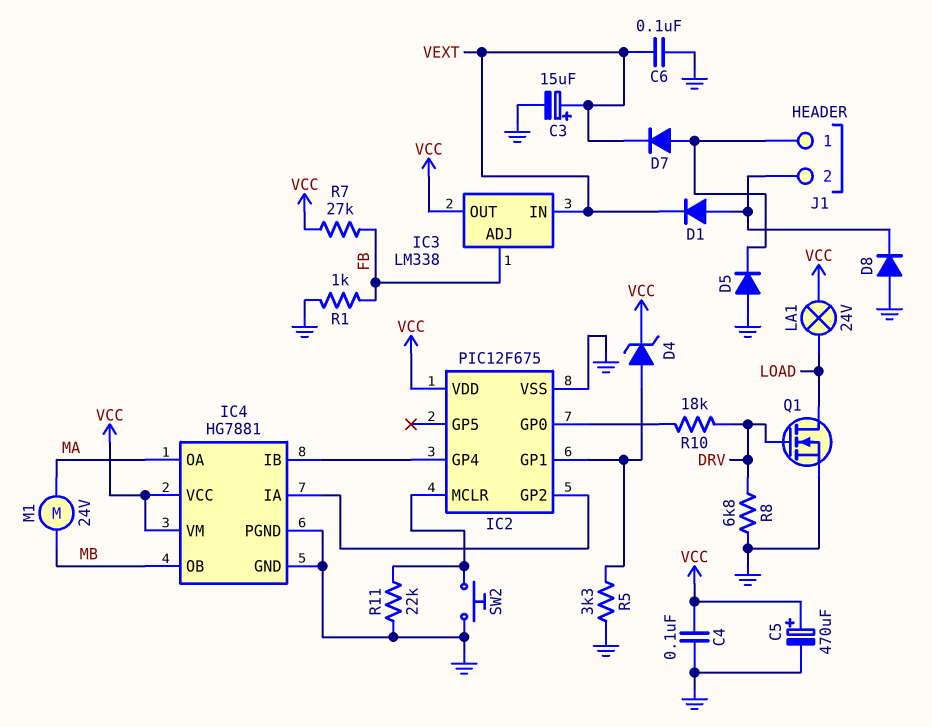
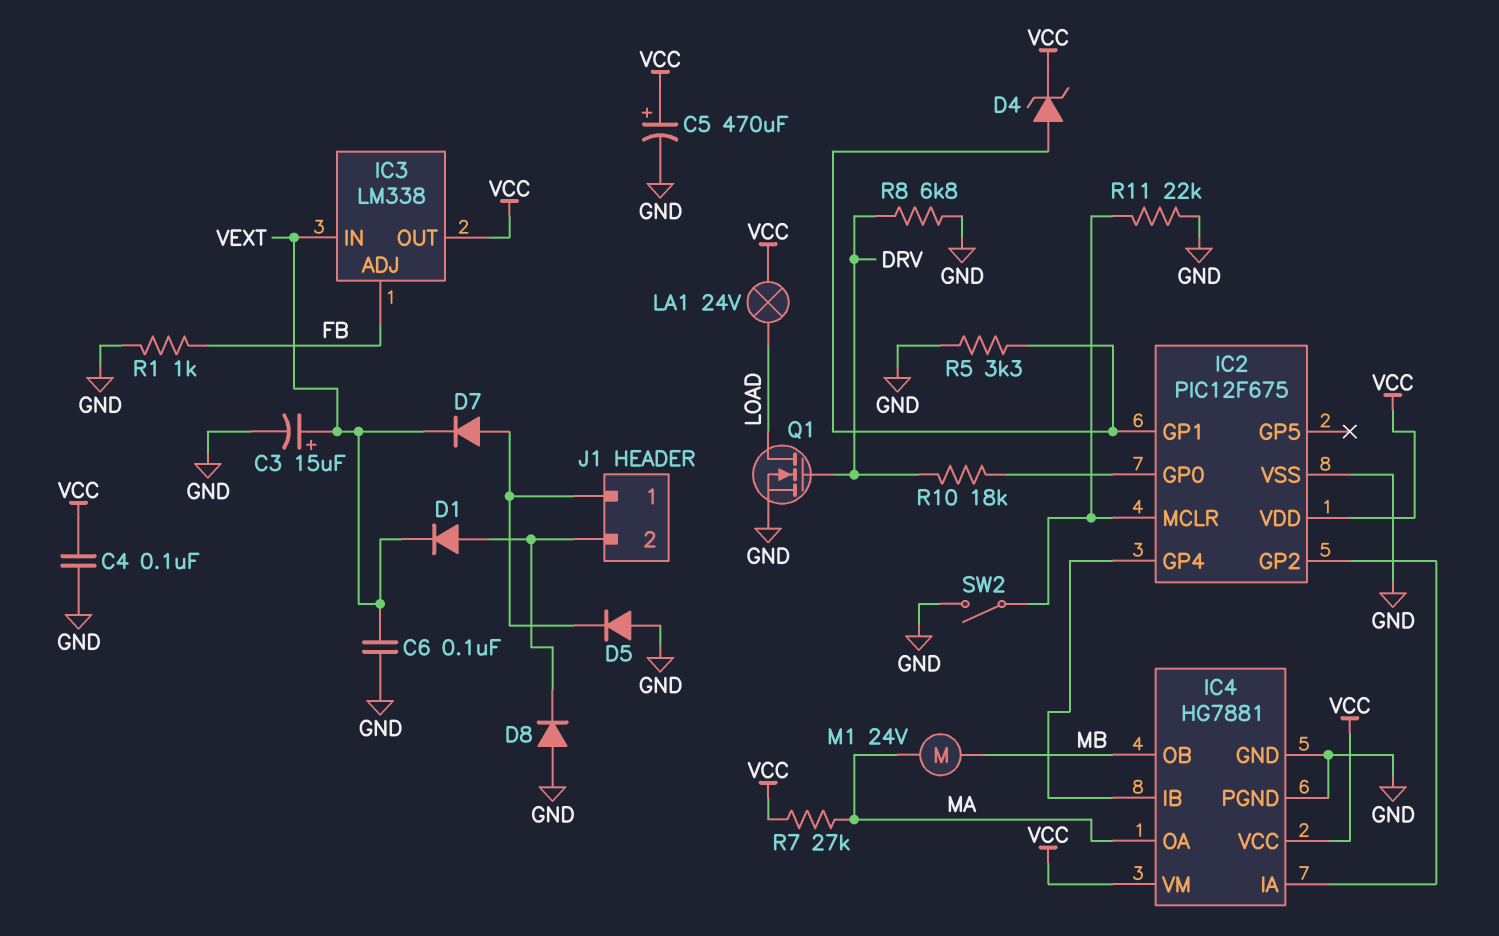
R7: 27k (FB, VCC) -> 27k (MA, VCC)
SW2: button (GND, IC2/MCLR) -> switch (GND, IC2/MCLR)

